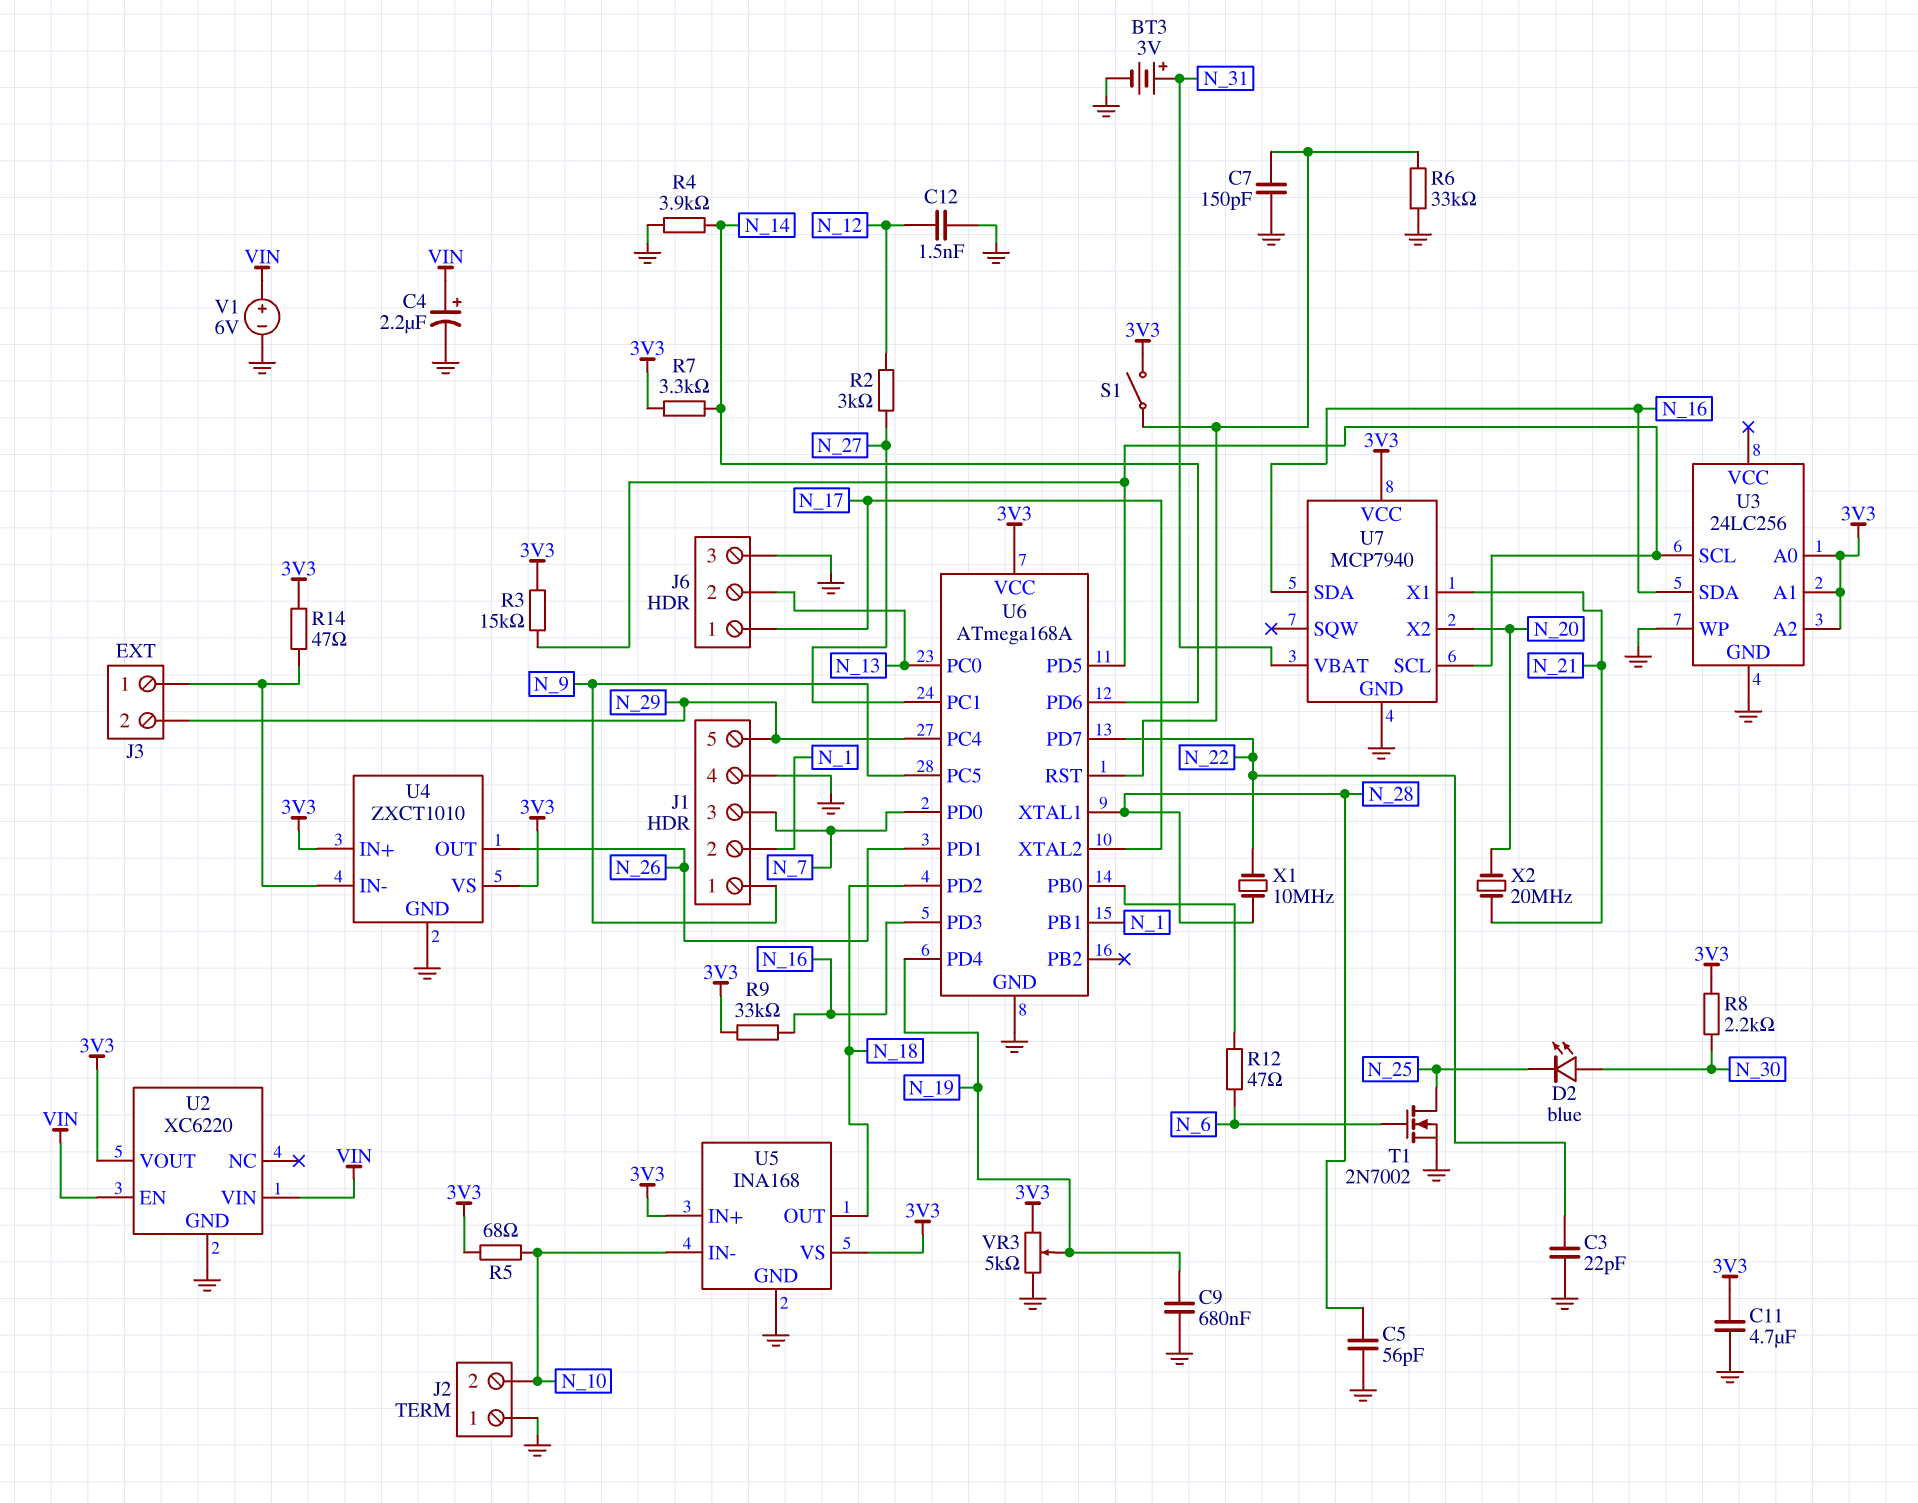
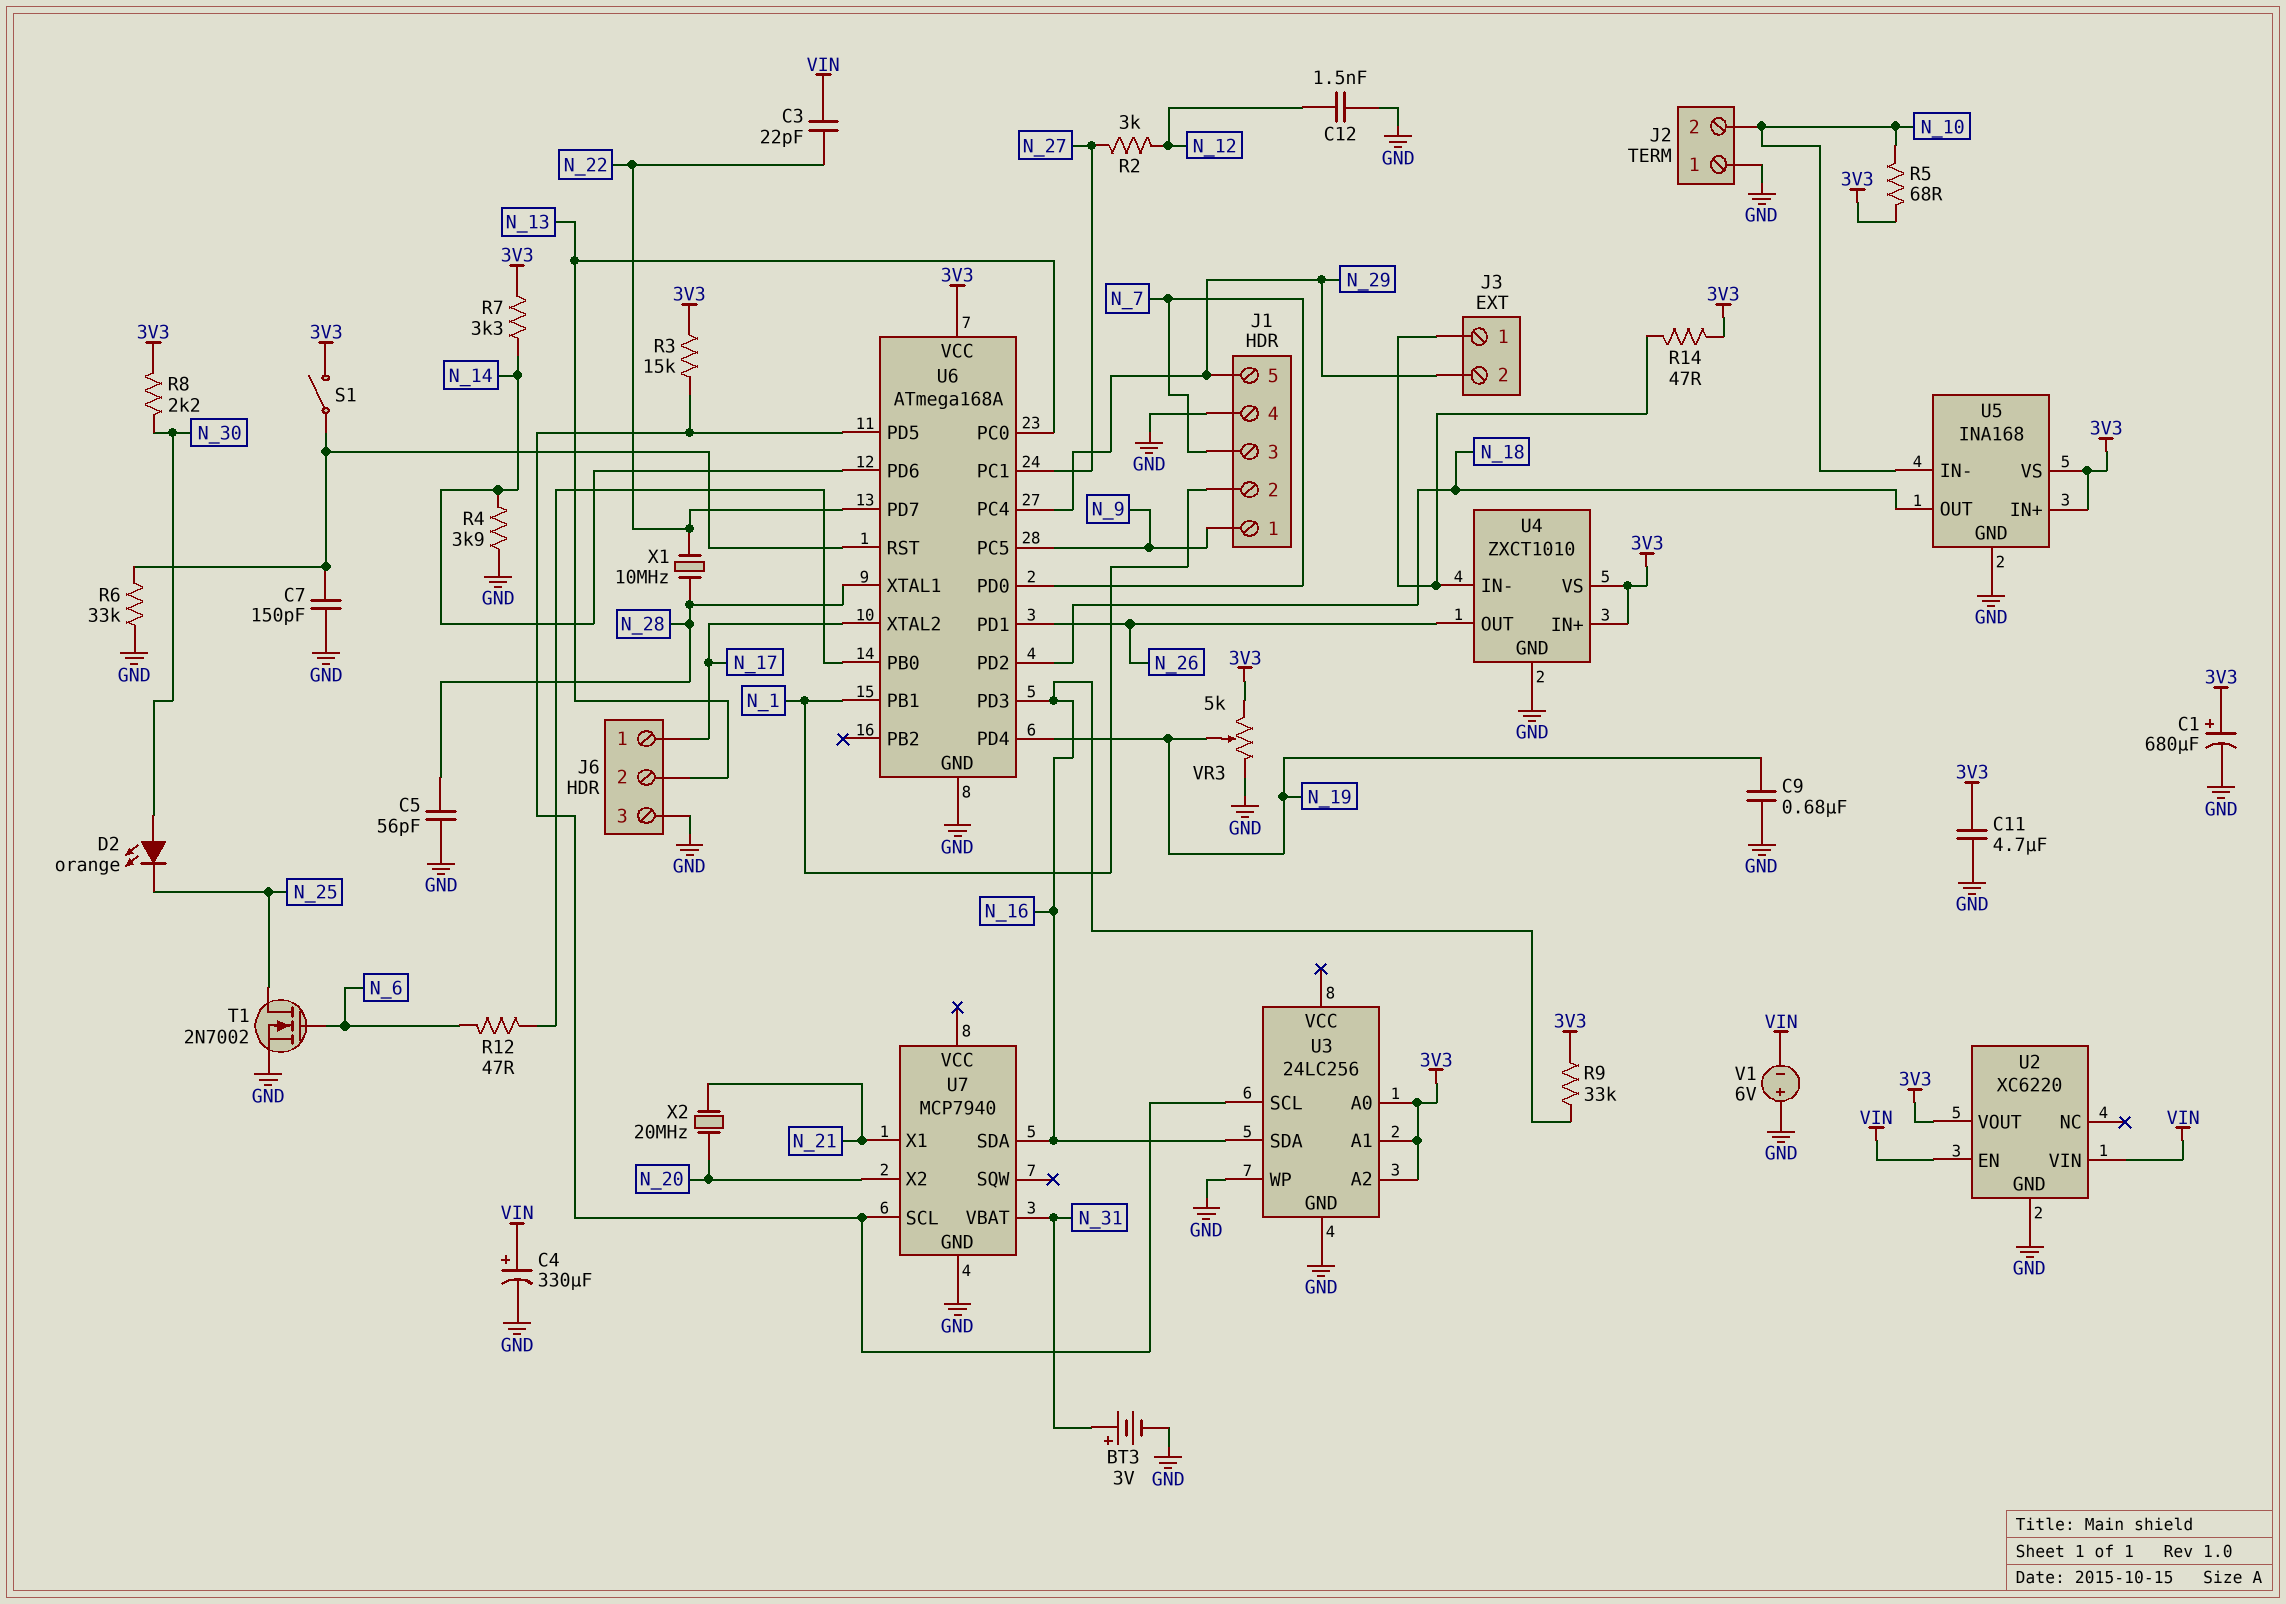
C1: none -> 680uF (plus 3V3, minus GND)
C3: 22pF (GND, N_22) -> 22pF (N_22, VIN)
C4: 2.2uF (plus VIN, minus GND) -> 330uF (plus VIN, minus GND)
D2: LED blue (A N_30, K N_25) -> LED orange (A N_30, K N_25)
U7 pin VCC: 3V3 -> none
V1: 6V (plus VIN, minus GND) -> 6V (plus GND, minus VIN)

